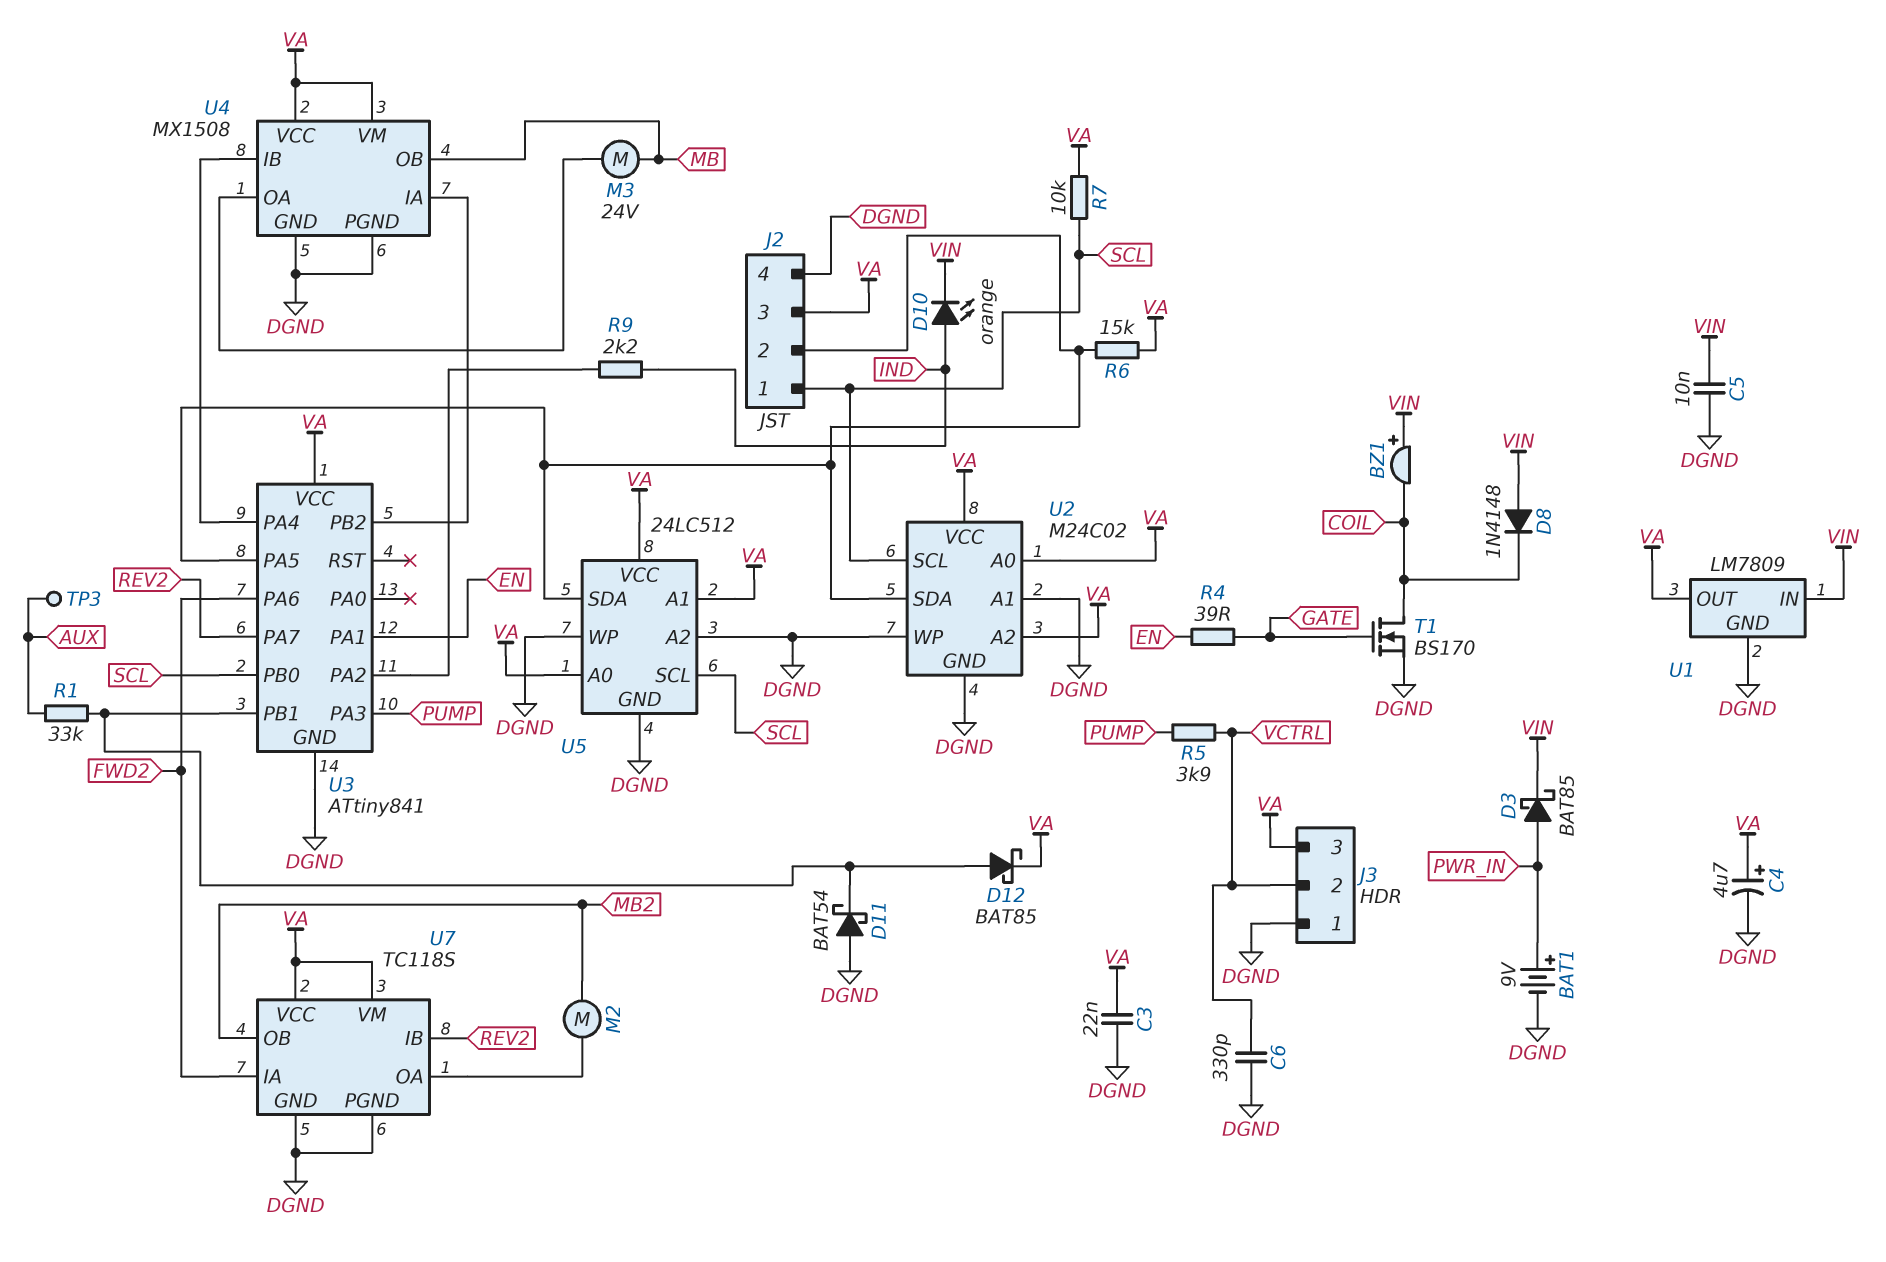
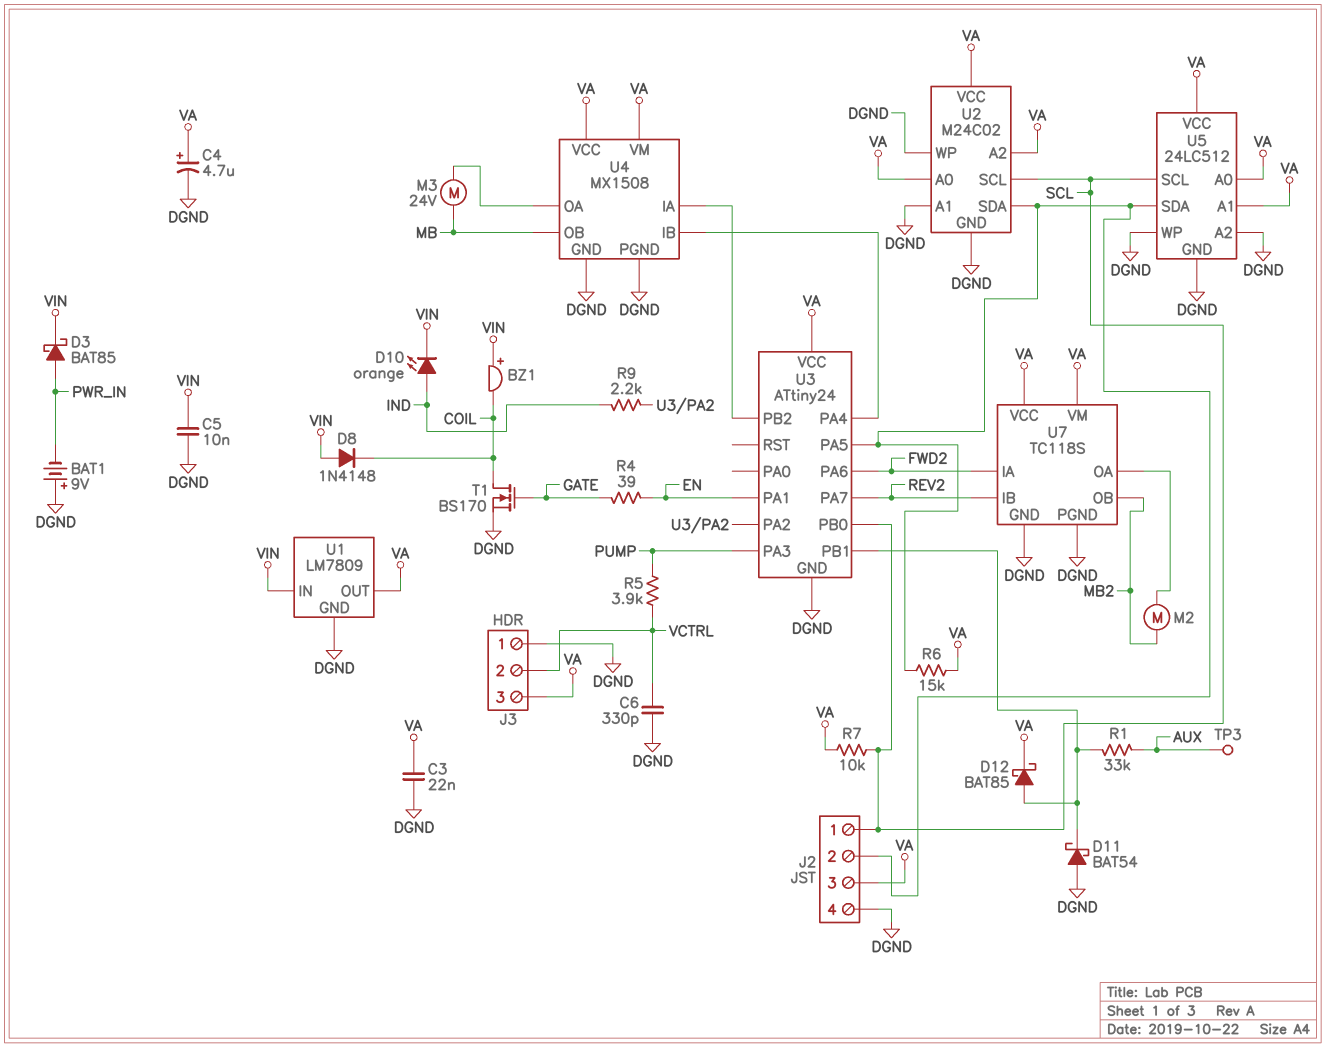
BAT1: 9V (plus PWR_IN, minus DGND) -> 9V (plus DGND, minus PWR_IN)
U3: ATtiny841 -> ATtiny24

